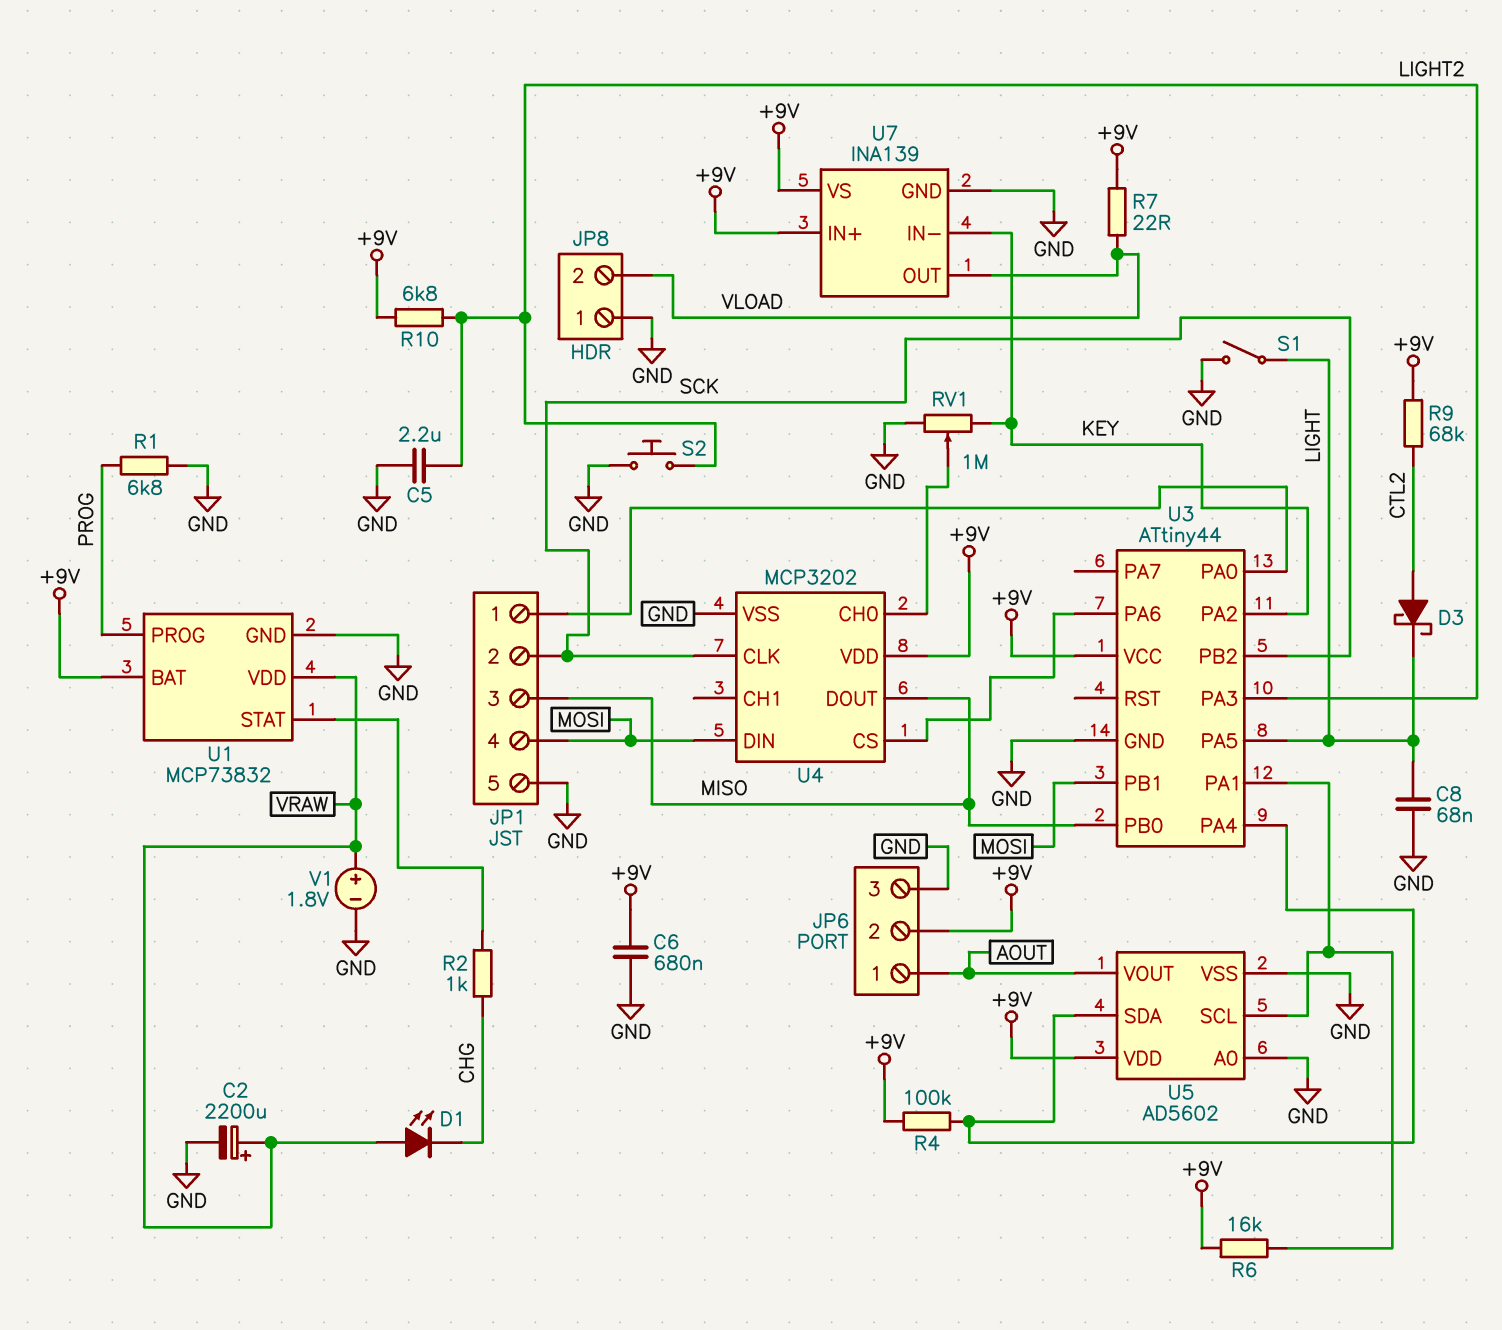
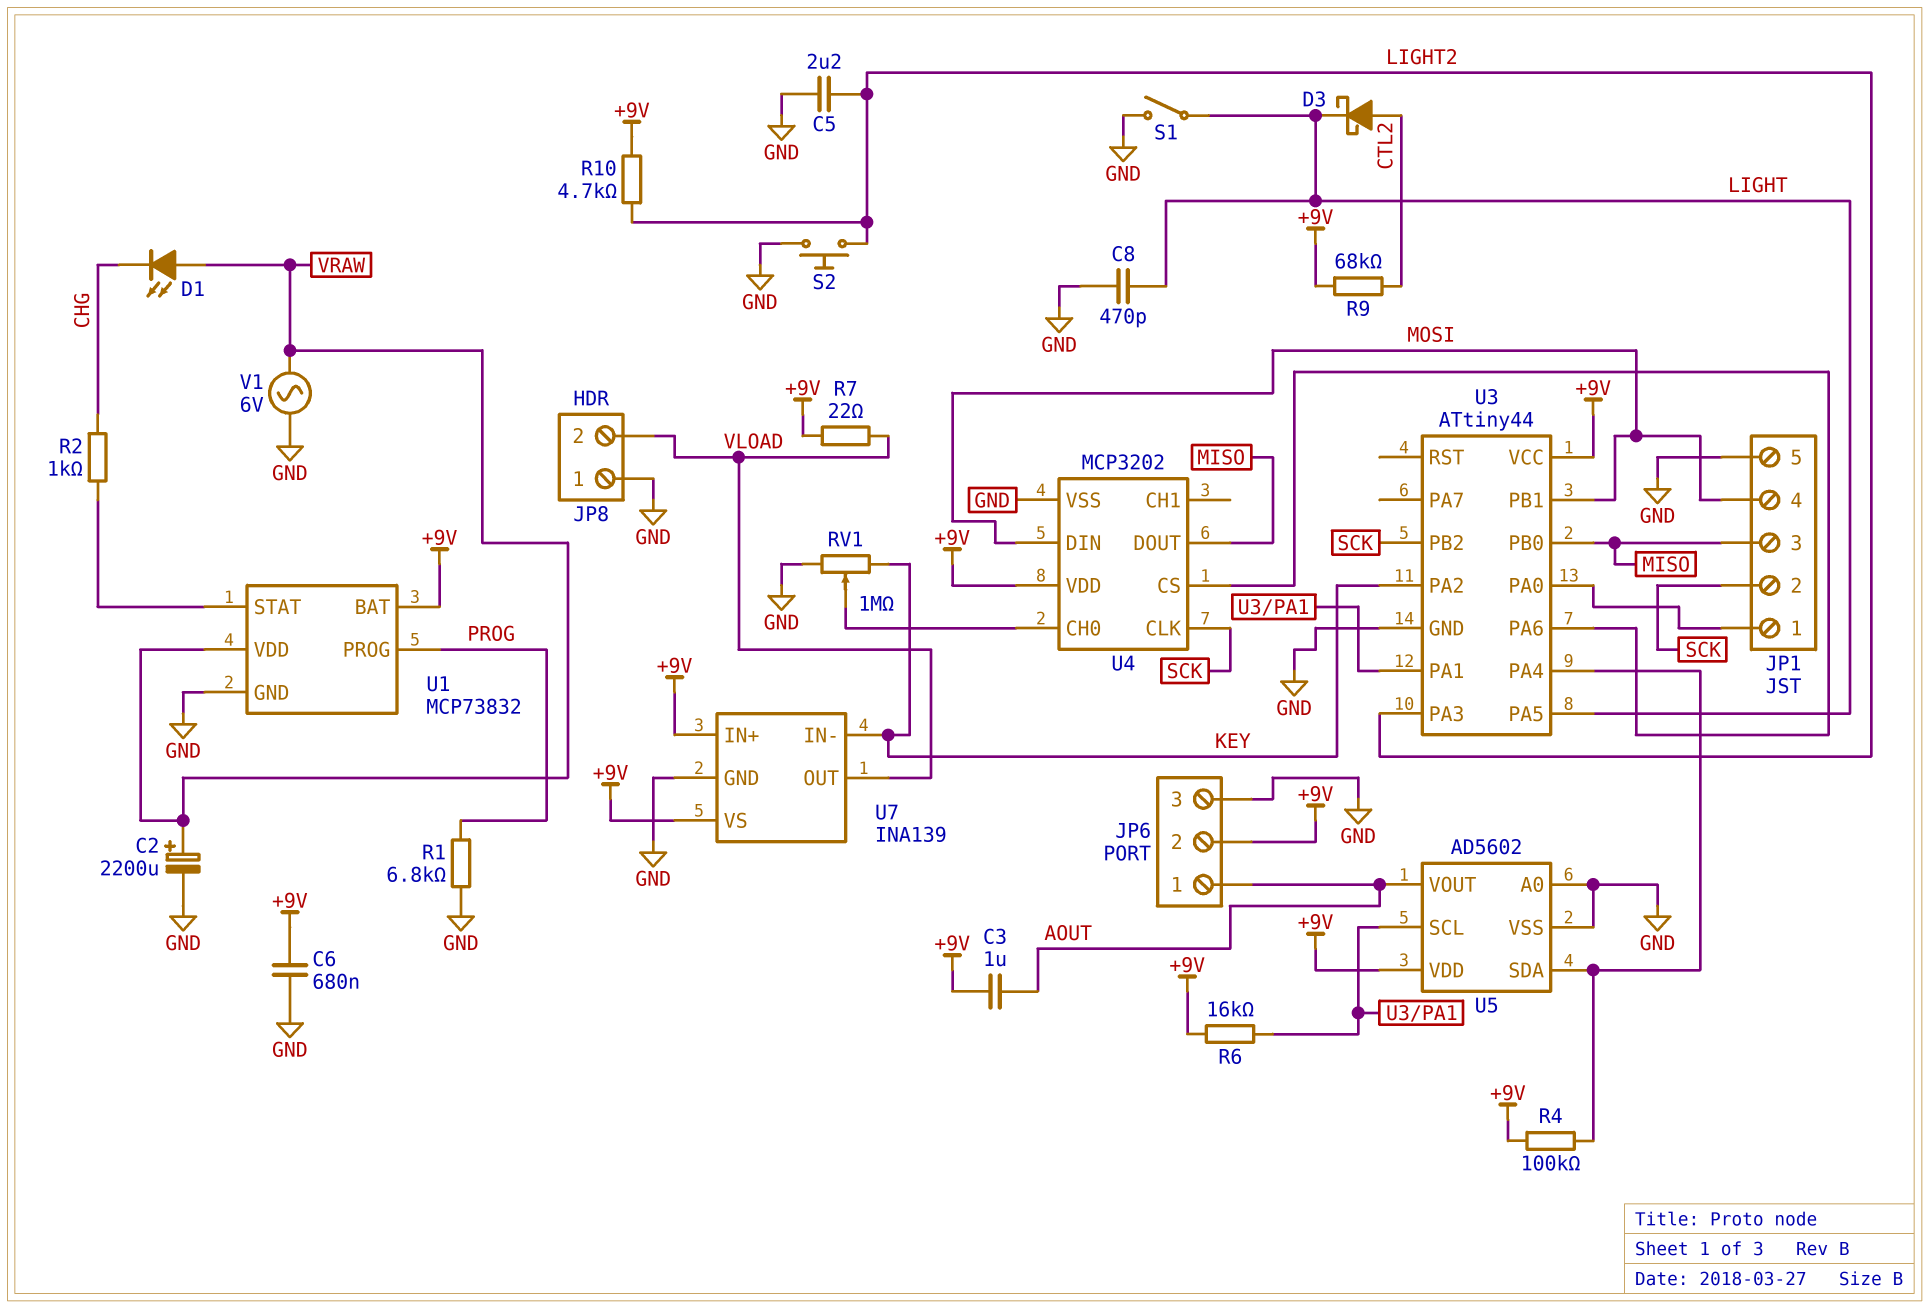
C3: none -> 1uF (+9V, AOUT)
C8: 68nF (GND, LIGHT) -> 470pF (GND, LIGHT)
R10: 6.8k (+9V, LIGHT2) -> 4.7k (+9V, LIGHT2)
V1: 1.8V (plus VRAW, minus GND) -> AC 6V (GND, VRAW)

